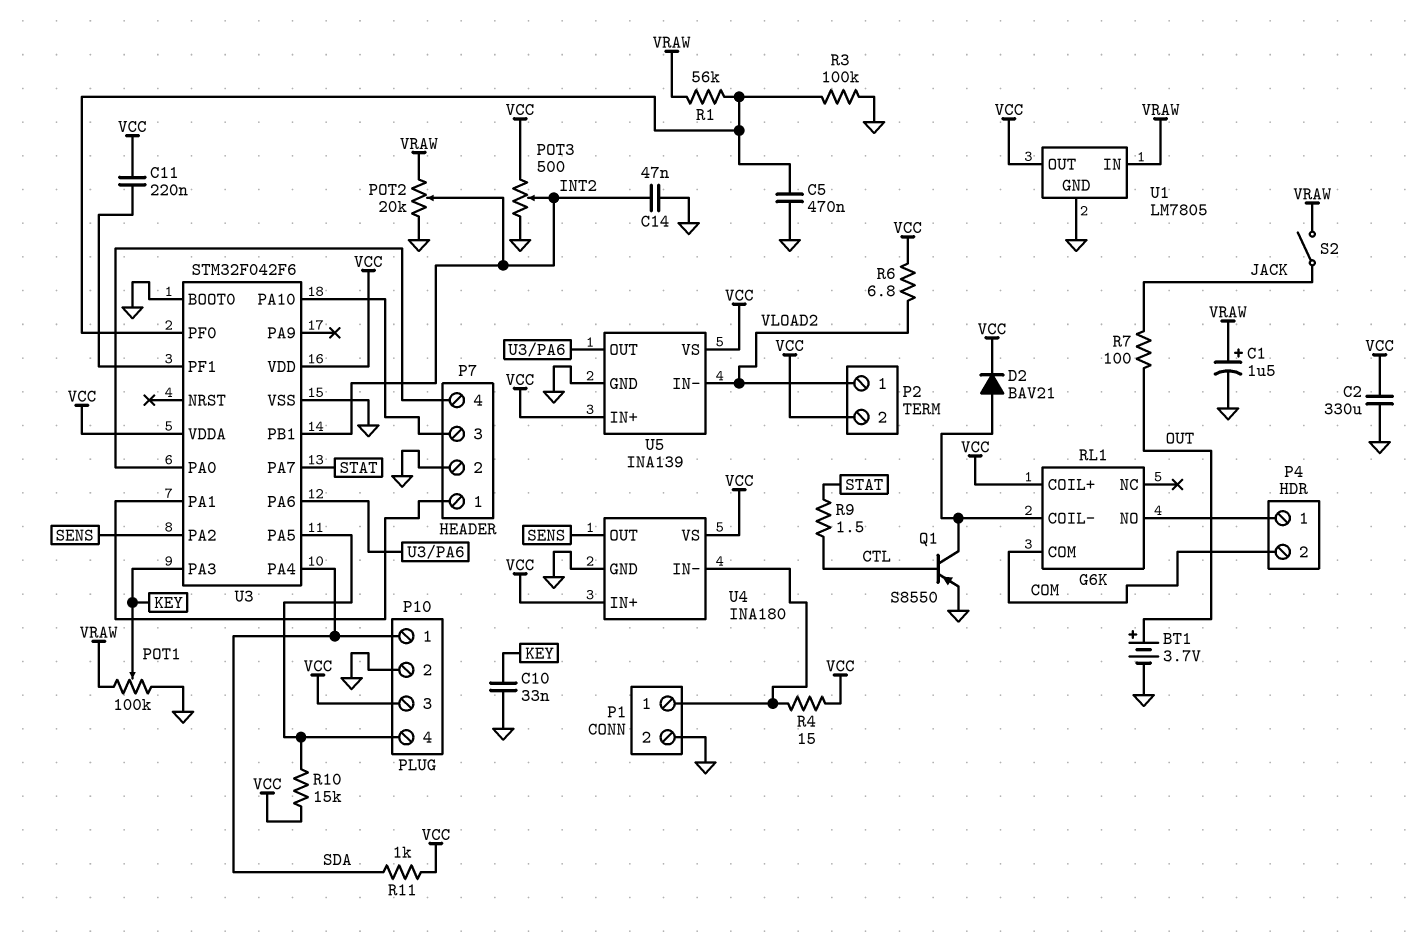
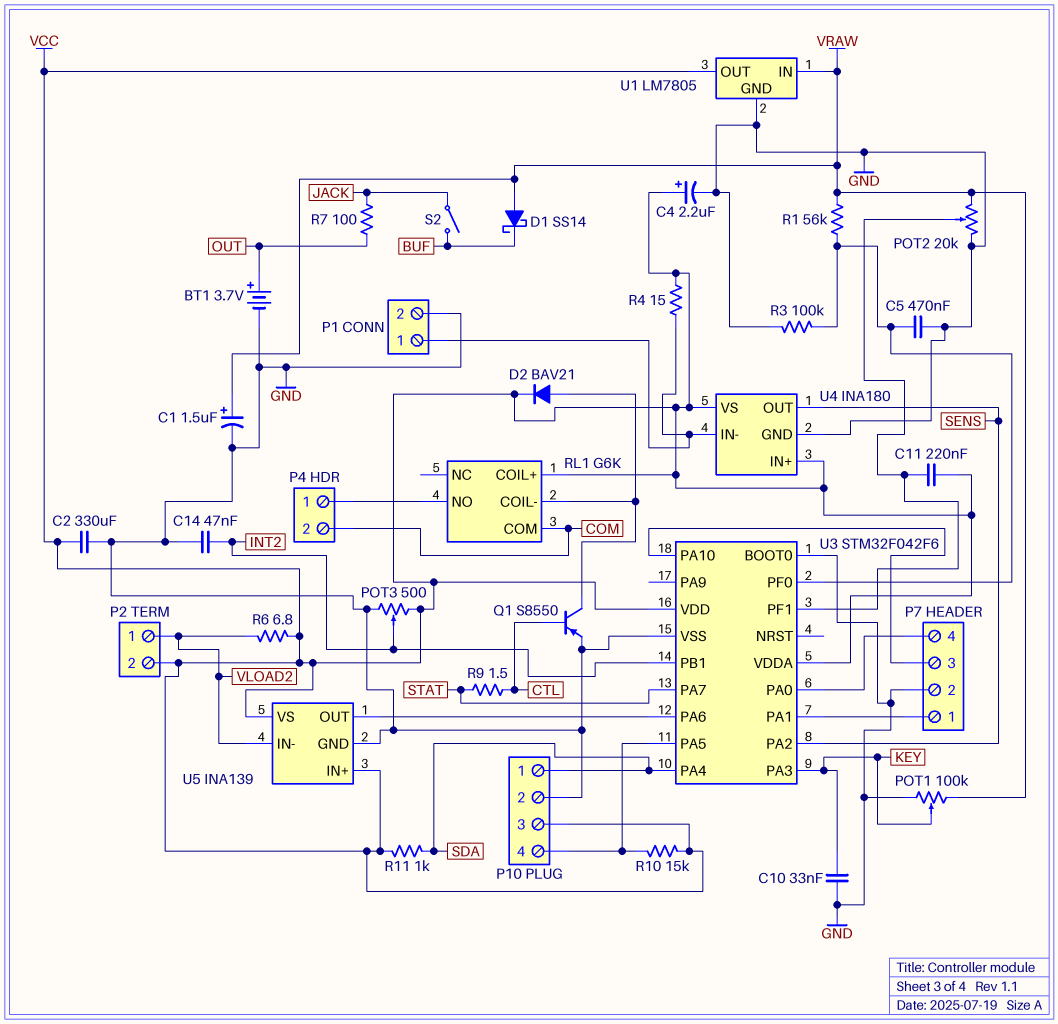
C4: none -> 2.2uF (plus VCC, minus GND)
D1: none -> schottky SS14 (A VRAW, K BUF)
POT2: 20k (GND, VRAW, wiper INT2) -> 20k (GND, VRAW, wiper U3/PF1)
S2: switch (JACK, VRAW) -> switch (BUF, JACK)

